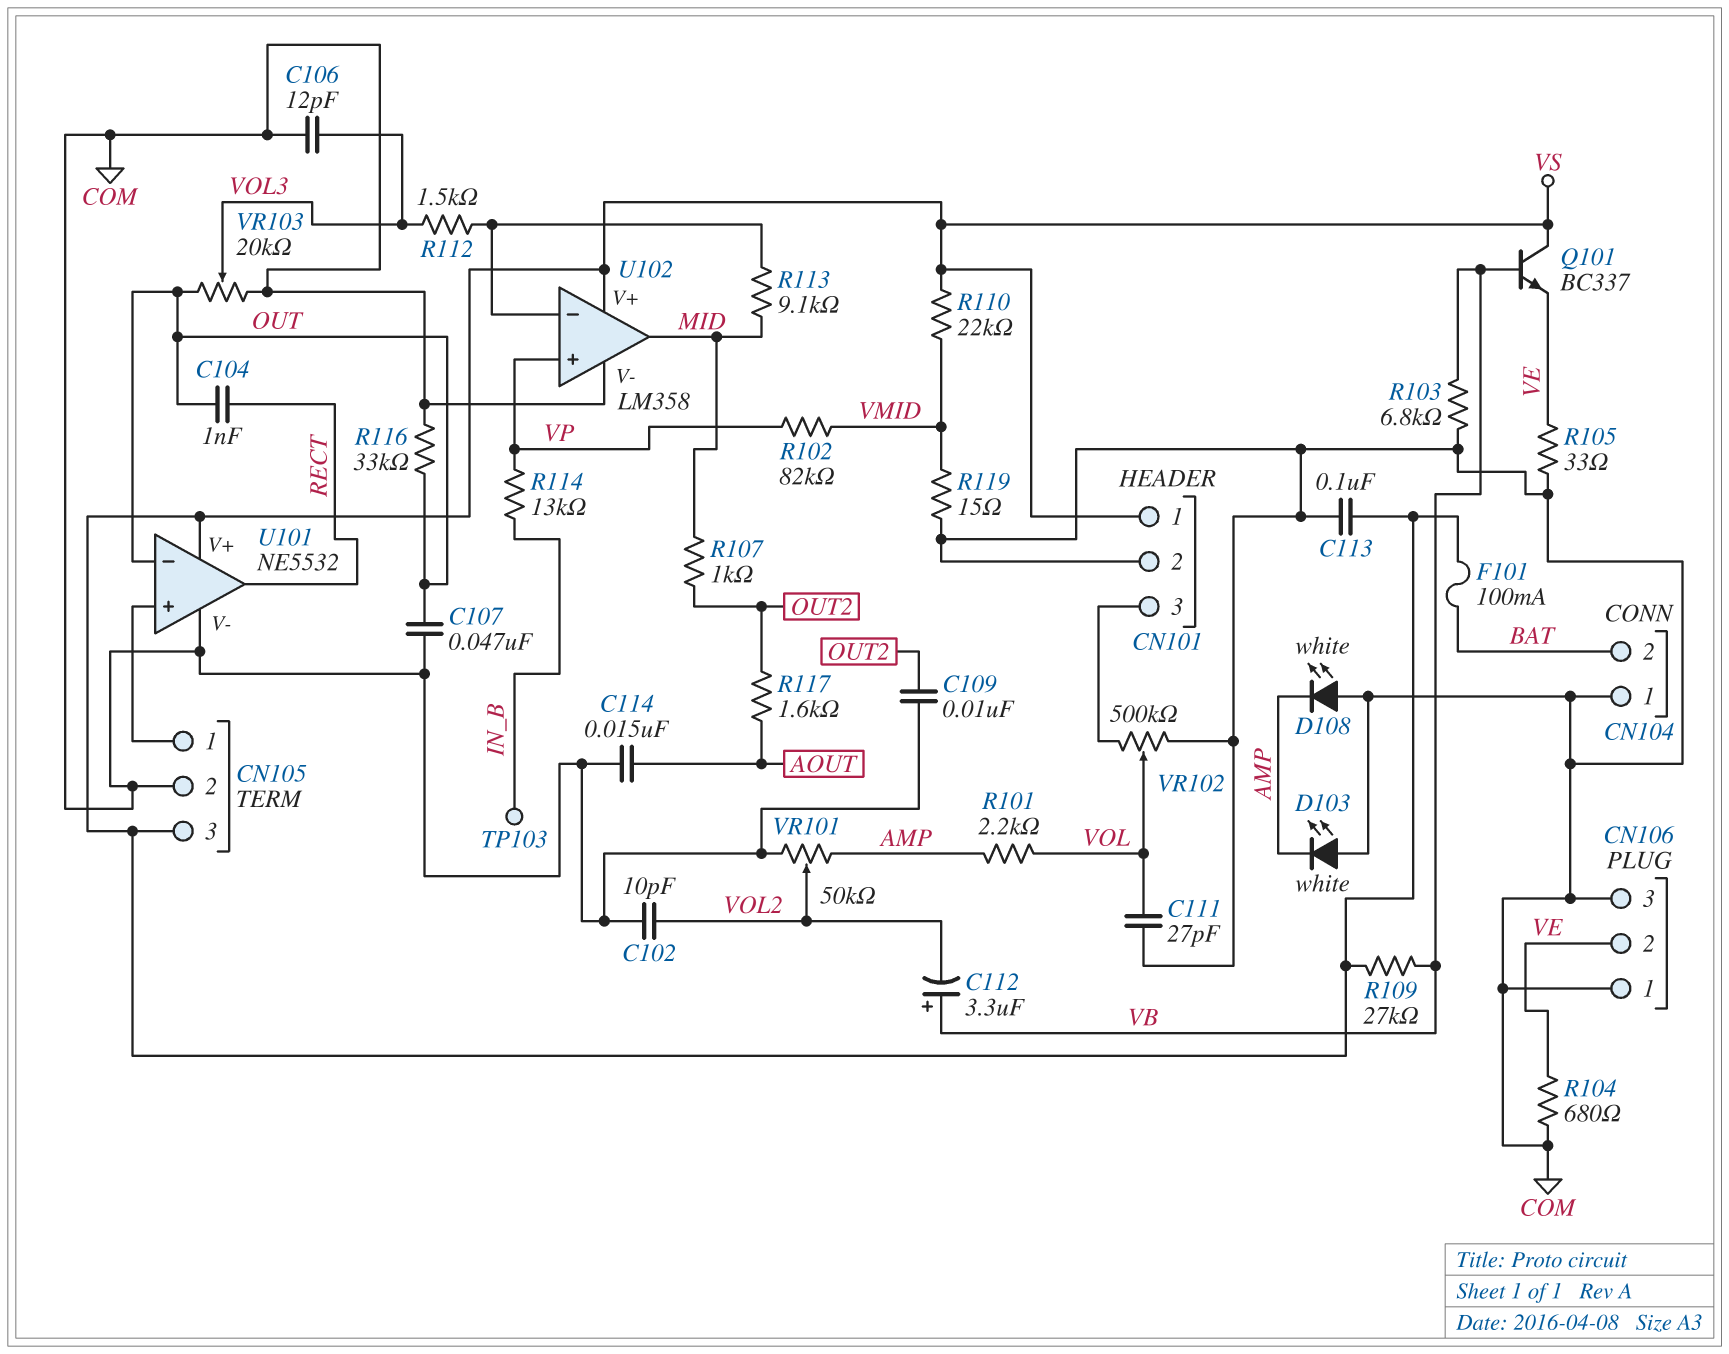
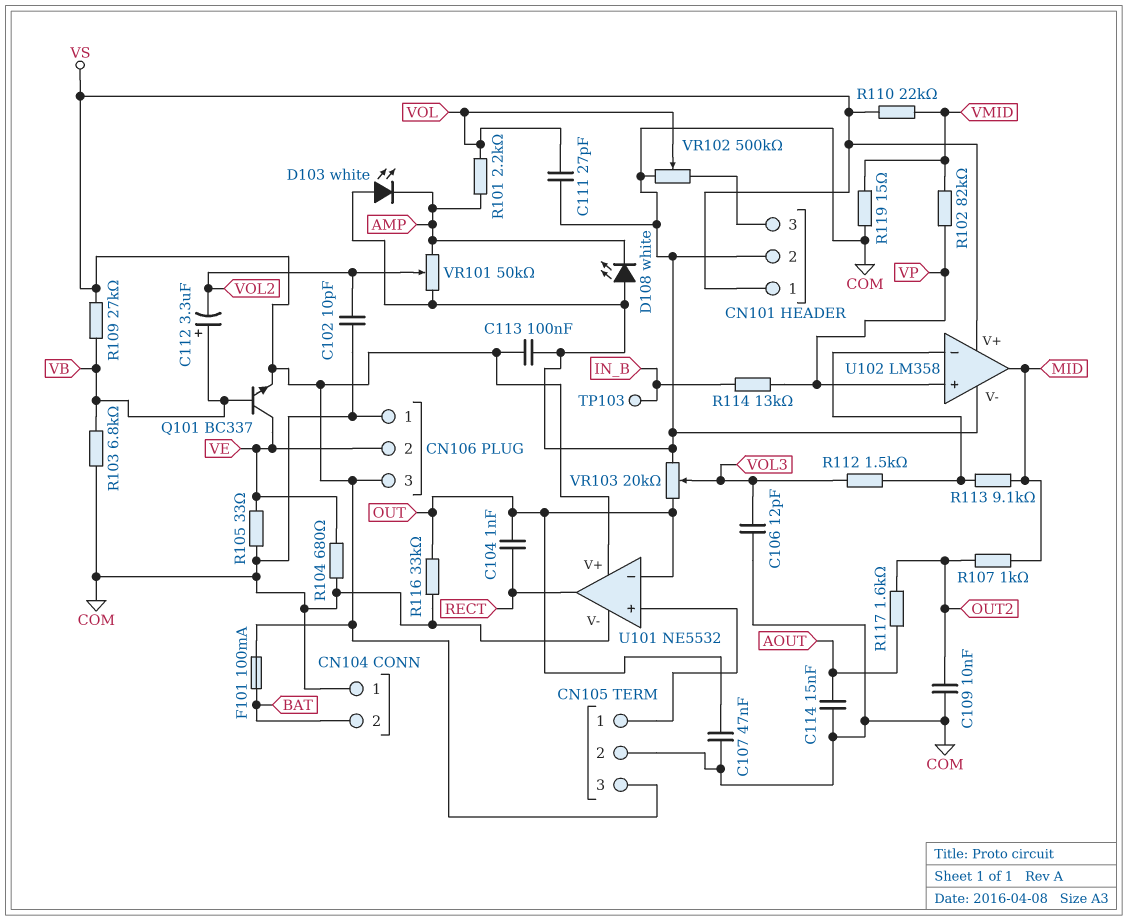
CN106 pin 3: COM -> VS
Q101: NPN BC337 (B VB, C VS, E VE) -> NPN BC337 (B VB, C VE, E VS)

